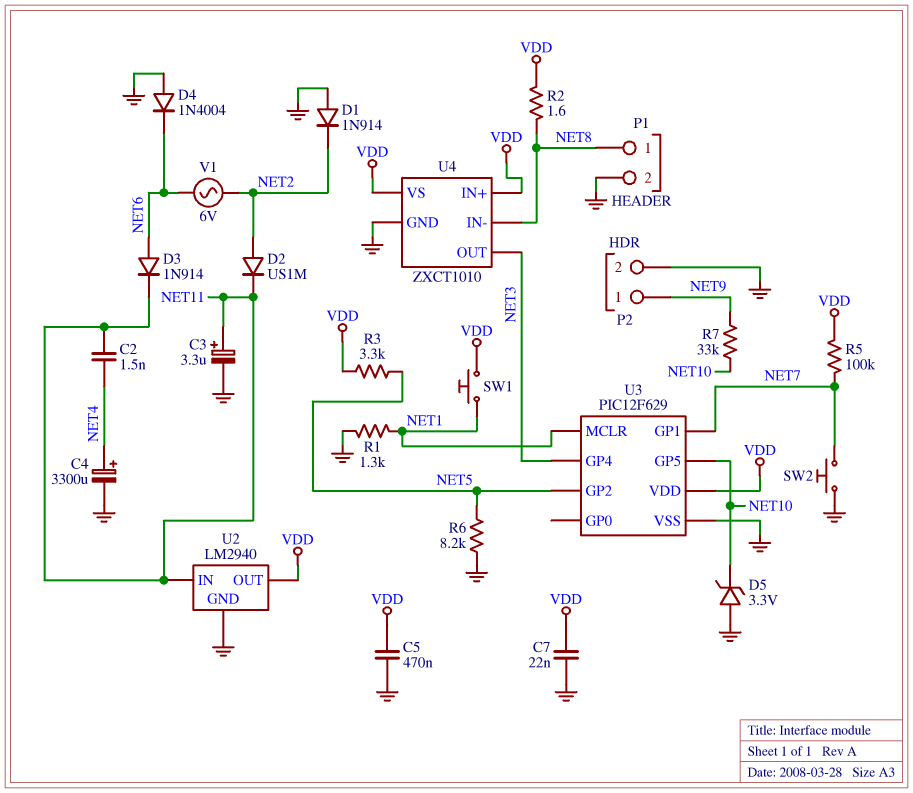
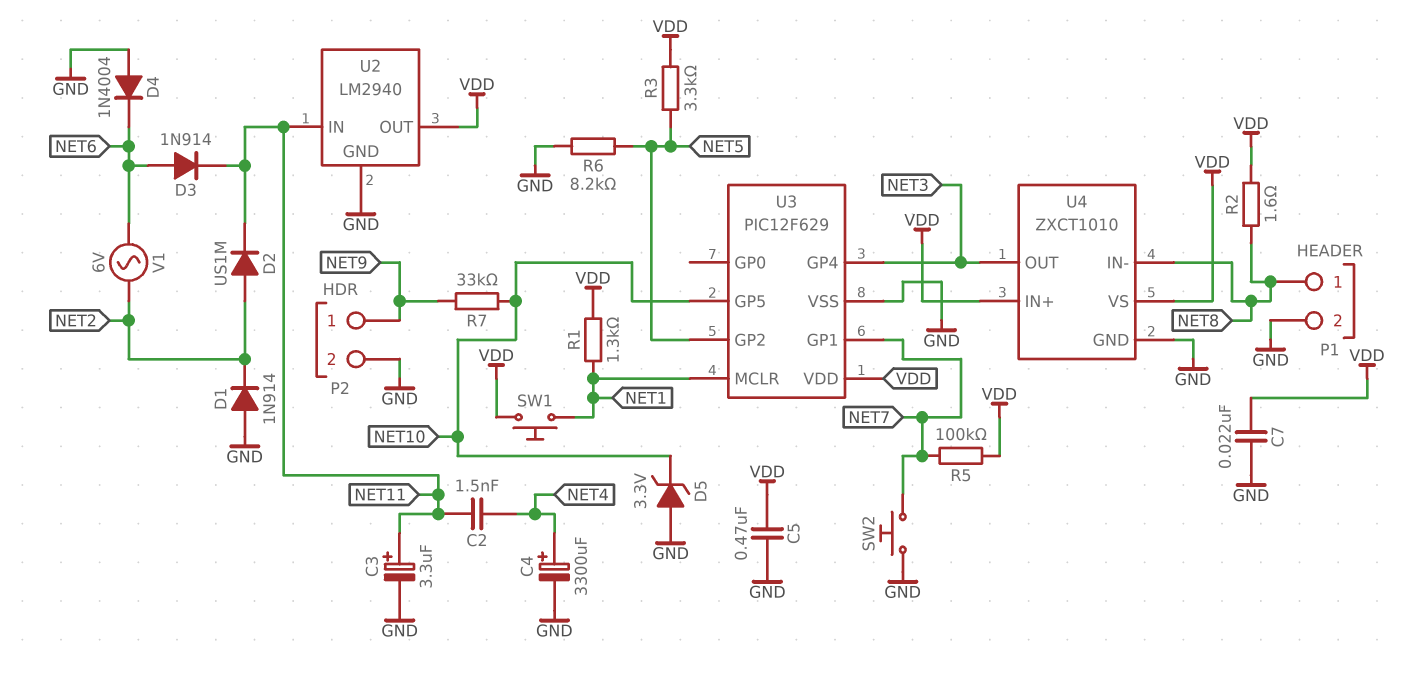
R1: 1.3k (GND, NET1) -> 1.3k (NET1, VDD)

